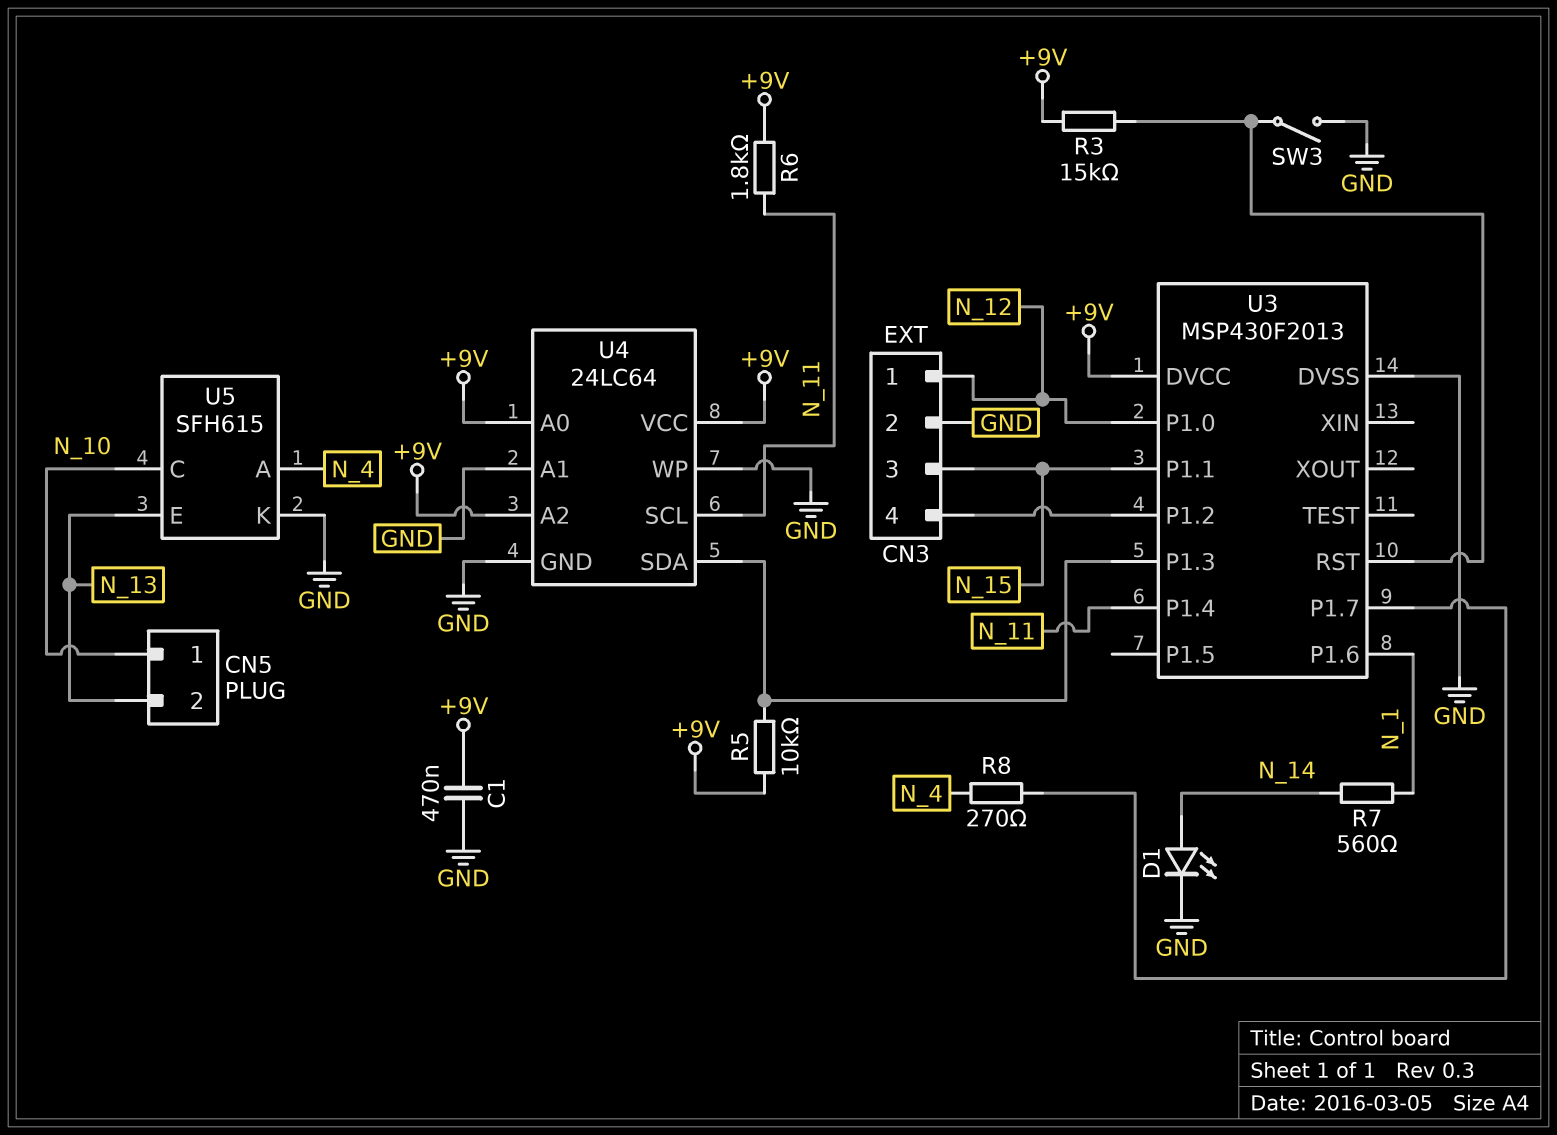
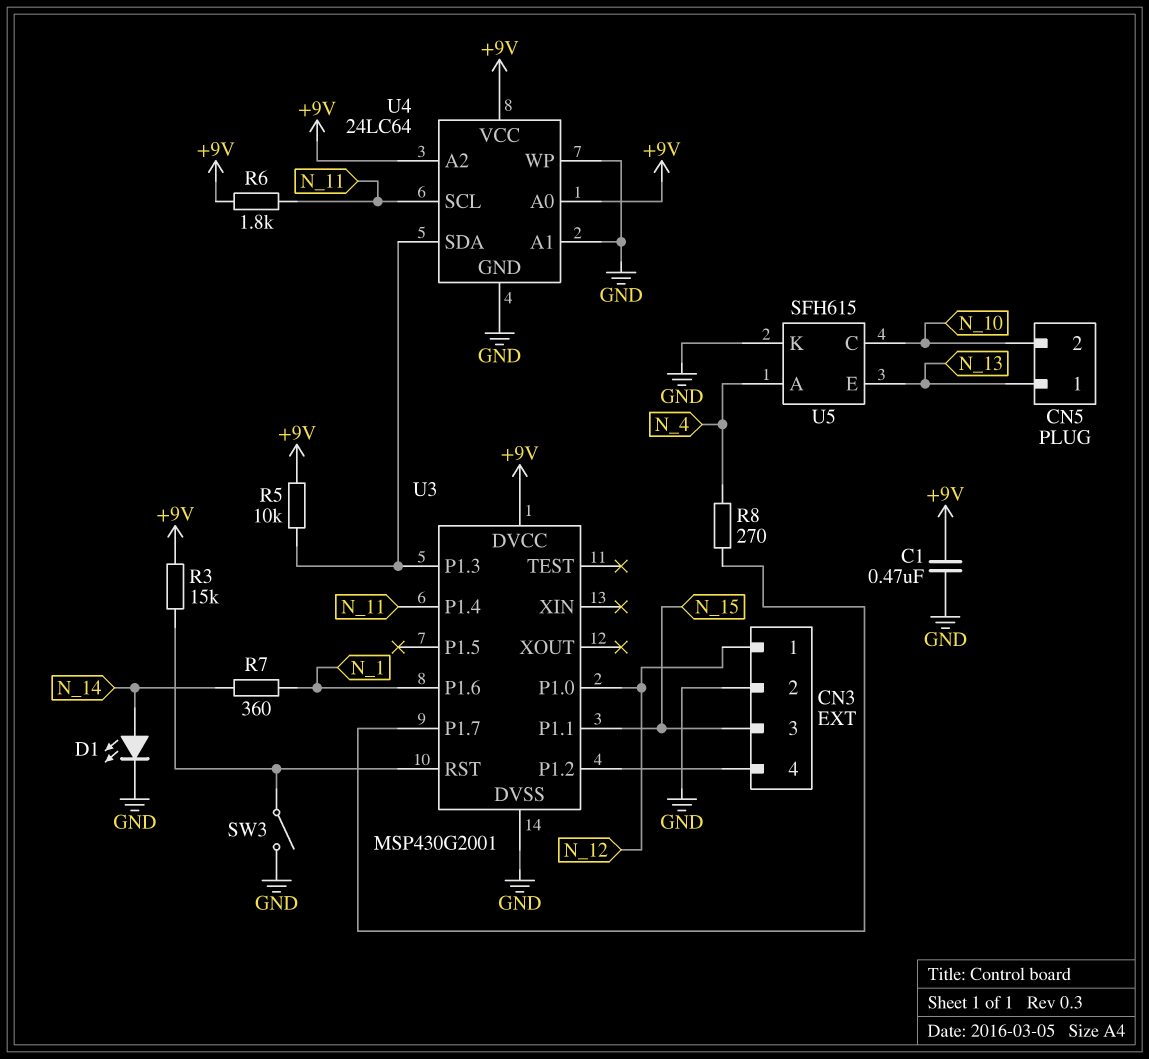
CN5 pin 1: N_10 -> N_13
CN5 pin 2: N_13 -> N_10
R7: 560 (N_1, N_14) -> 360 (N_1, N_14)
U3: MSP430F2013 -> MSP430G2001

